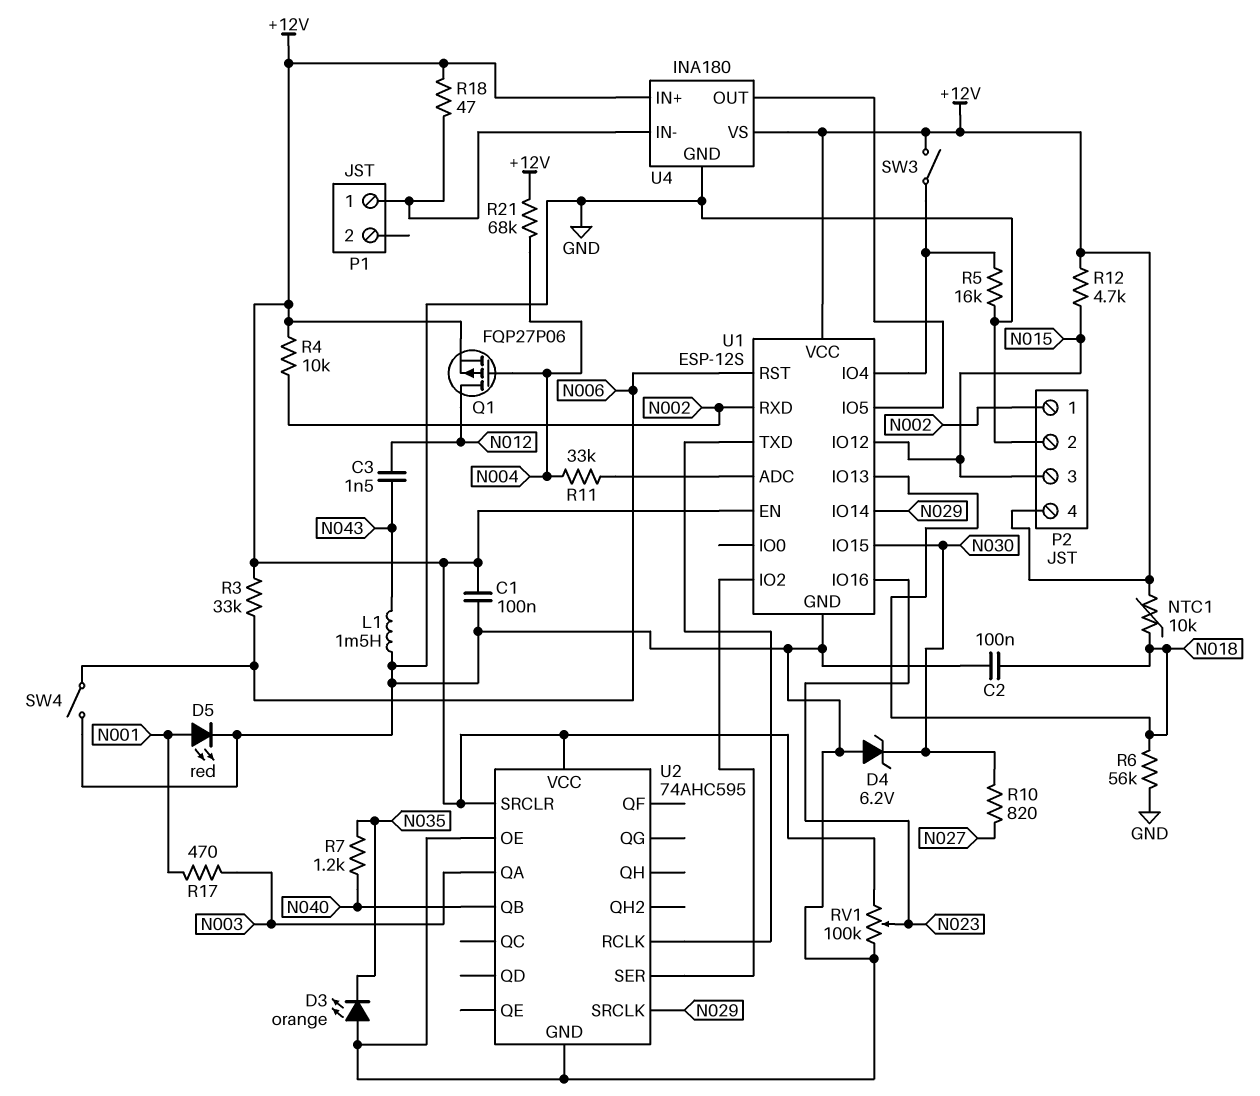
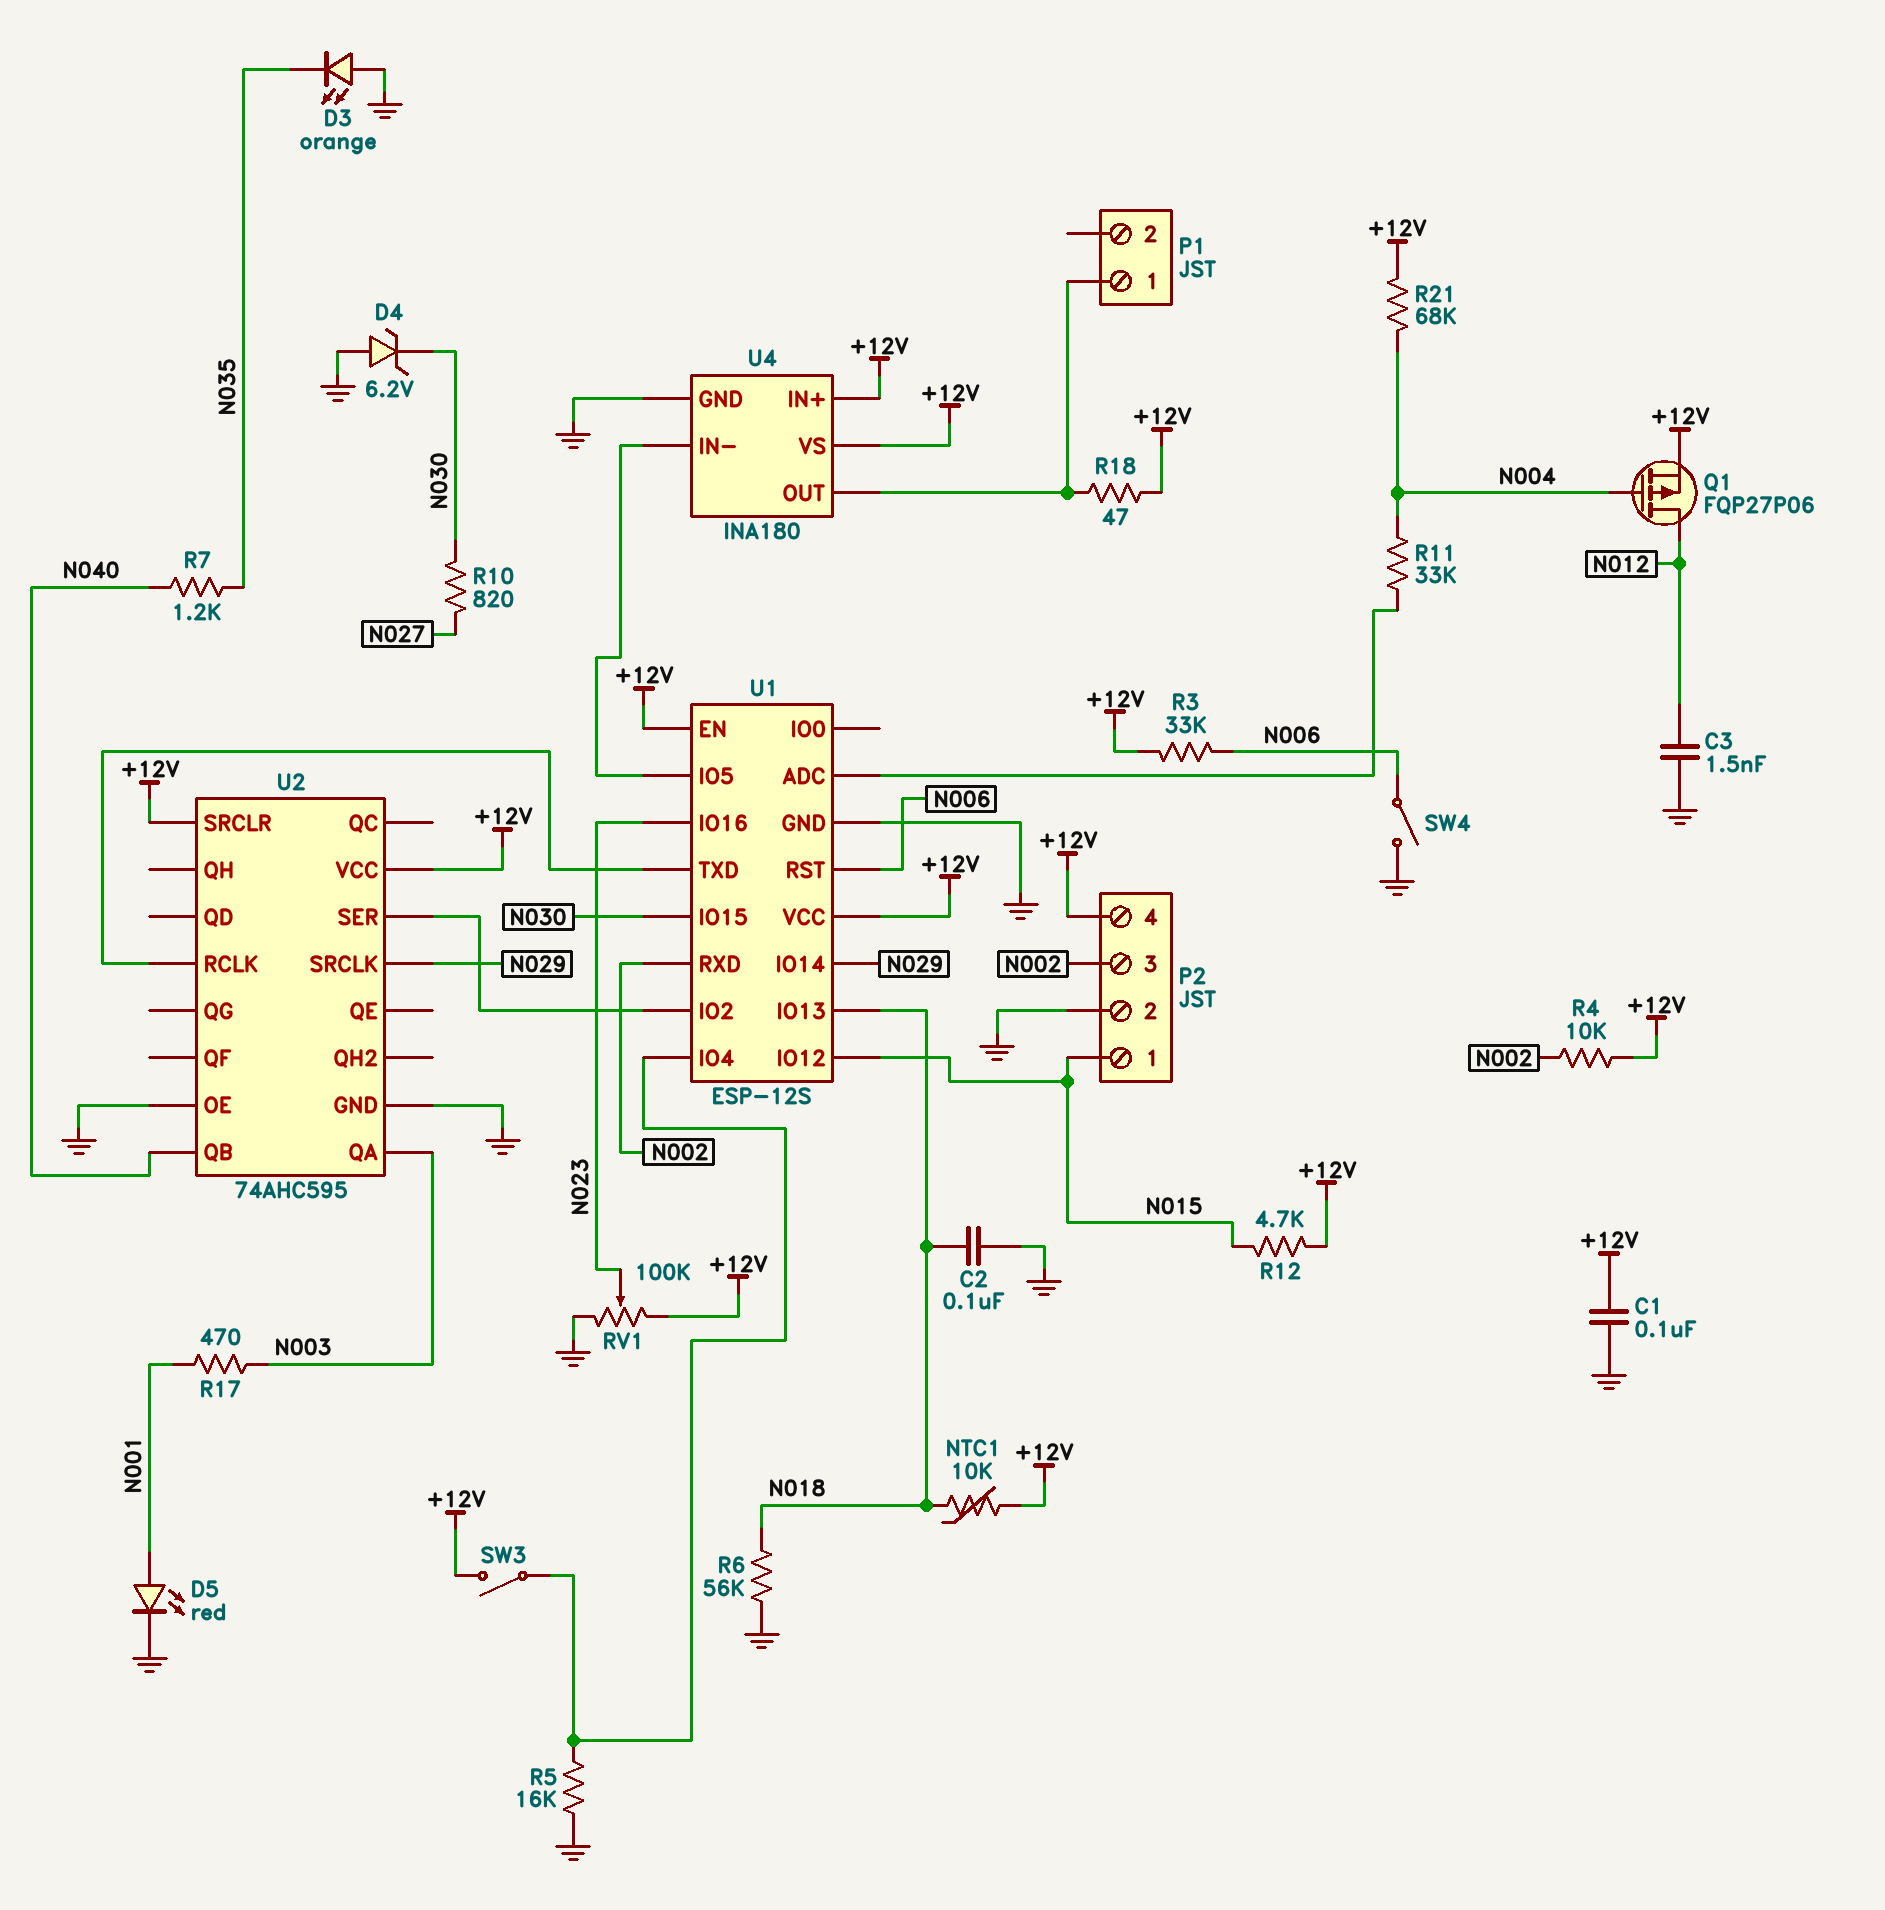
C3: 1.5nF (N012, N043) -> 1.5nF (GND, N012)
L1: 1.5mH (GND, N043) -> none
P2 pin 1: N002 -> N015
P2 pin 3: N015 -> N002
U4 pin IN-: P1/1 -> U1/IO5
U4 pin OUT: U1/IO5 -> P1/1

